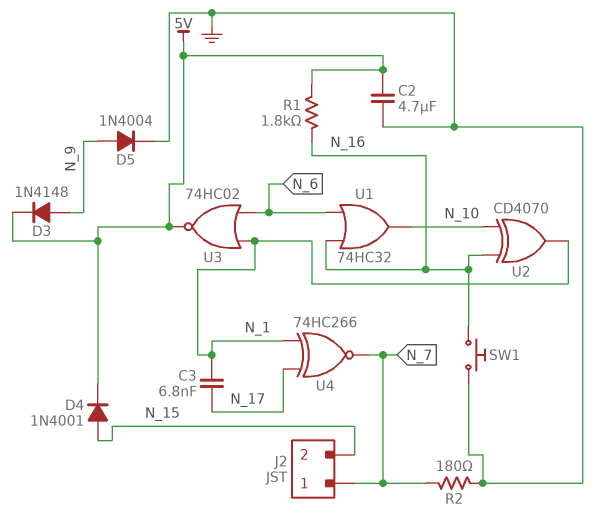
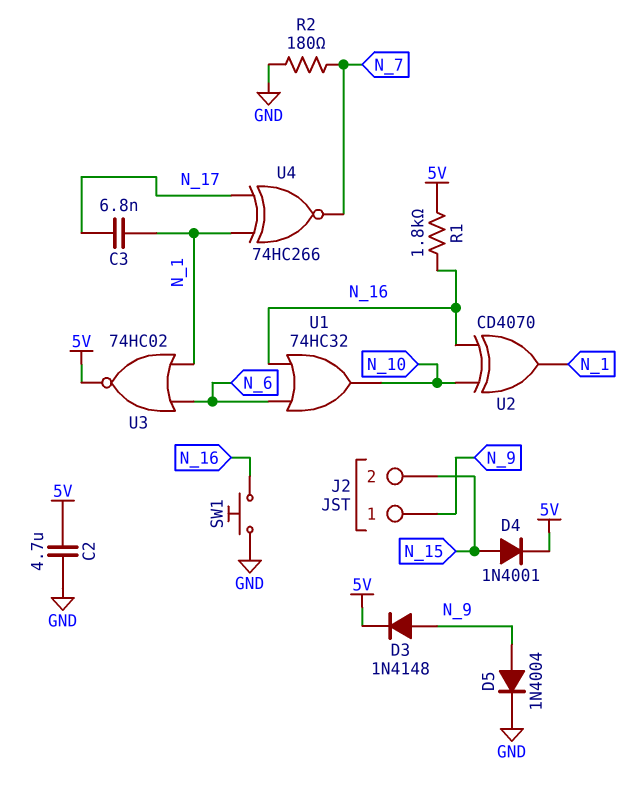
J2 pin 1: N_7 -> N_9

